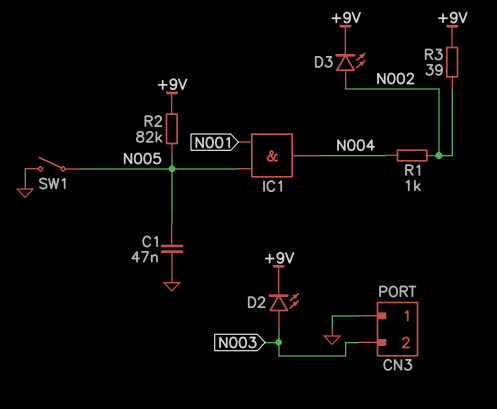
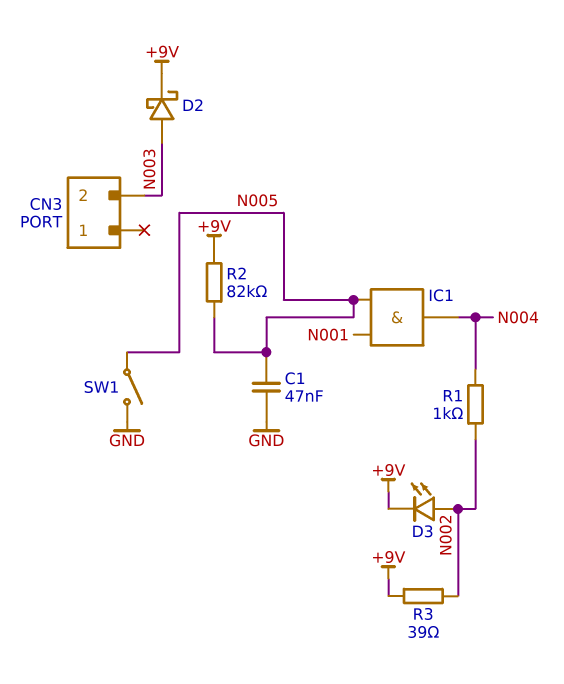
CN3 pin 1: GND -> none
D2: LED (A N003, K +9V) -> schottky (A N003, K +9V)

